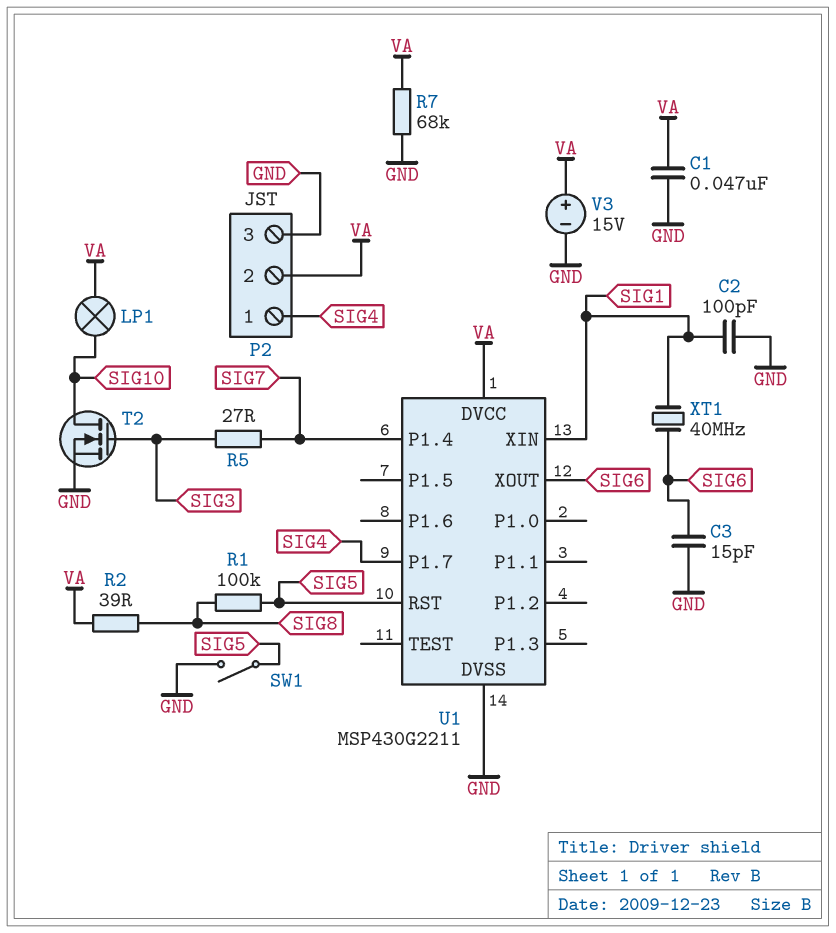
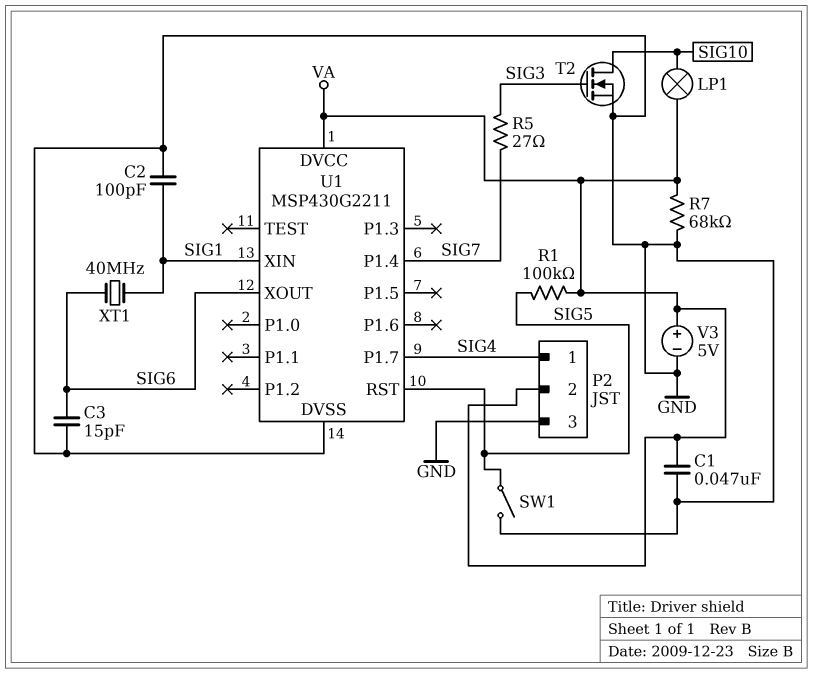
R1: 100k (SIG5, SIG8) -> 100k (SIG5, VA)
R2: 39 (SIG8, VA) -> none
V3: 15V (plus VA, minus GND) -> 5V (plus VA, minus GND)

